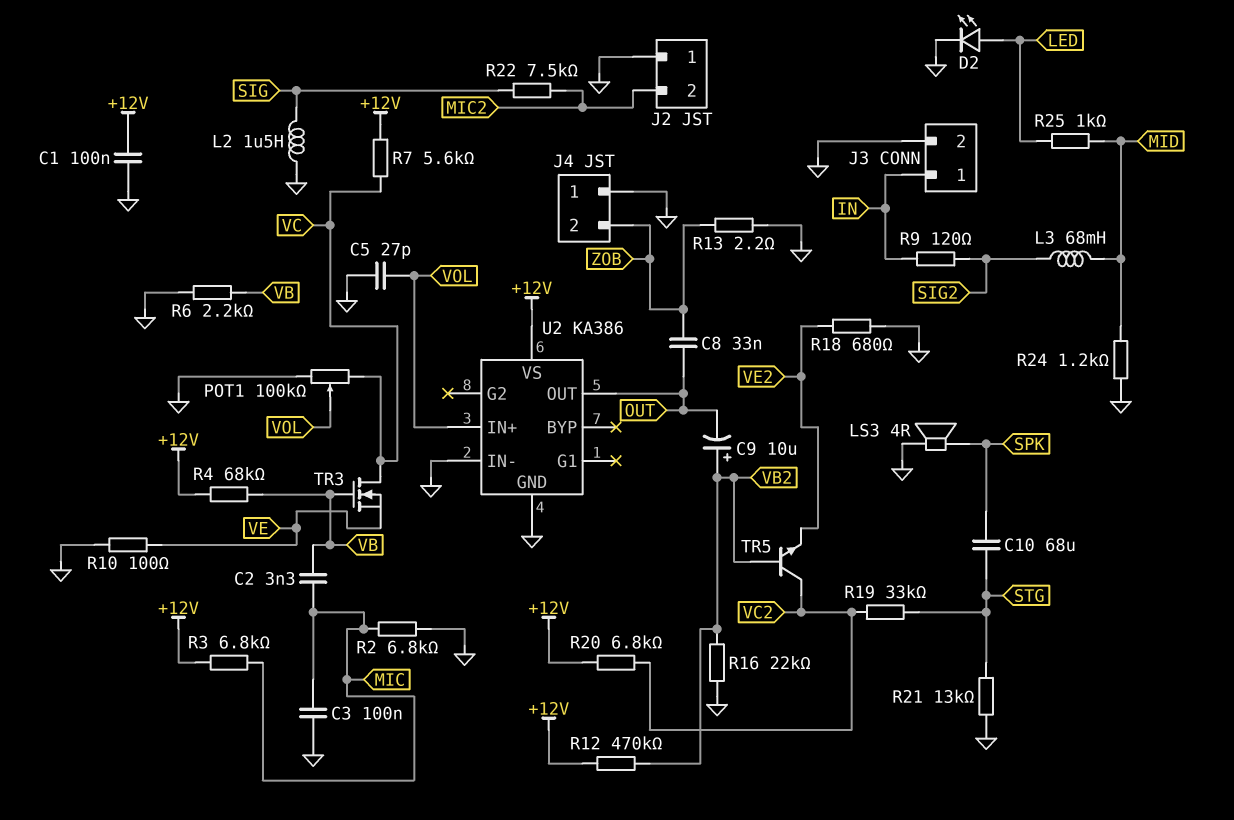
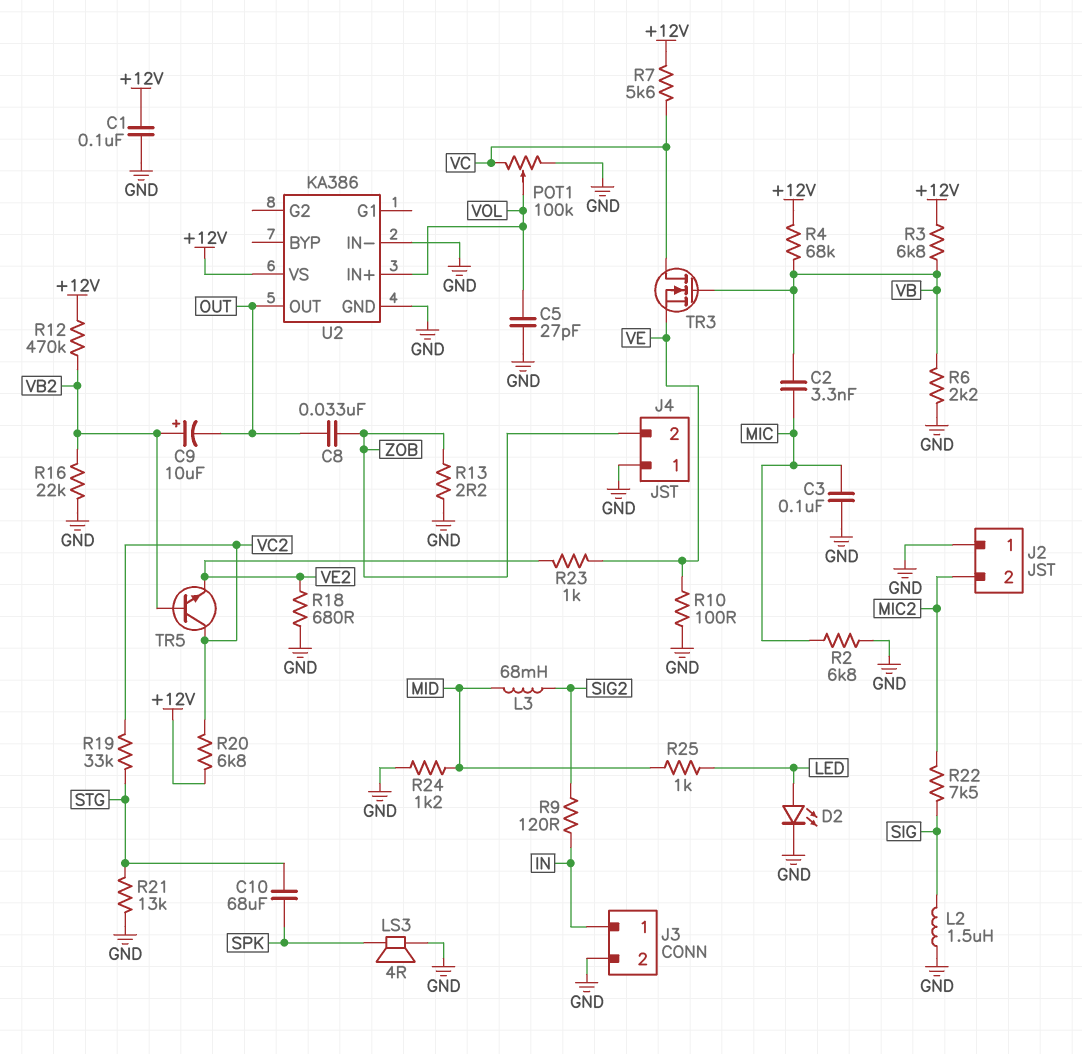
R3: 6.8k (+12V, MIC) -> 6.8k (+12V, VB)
R23: none -> 1k (VE, VE2)

